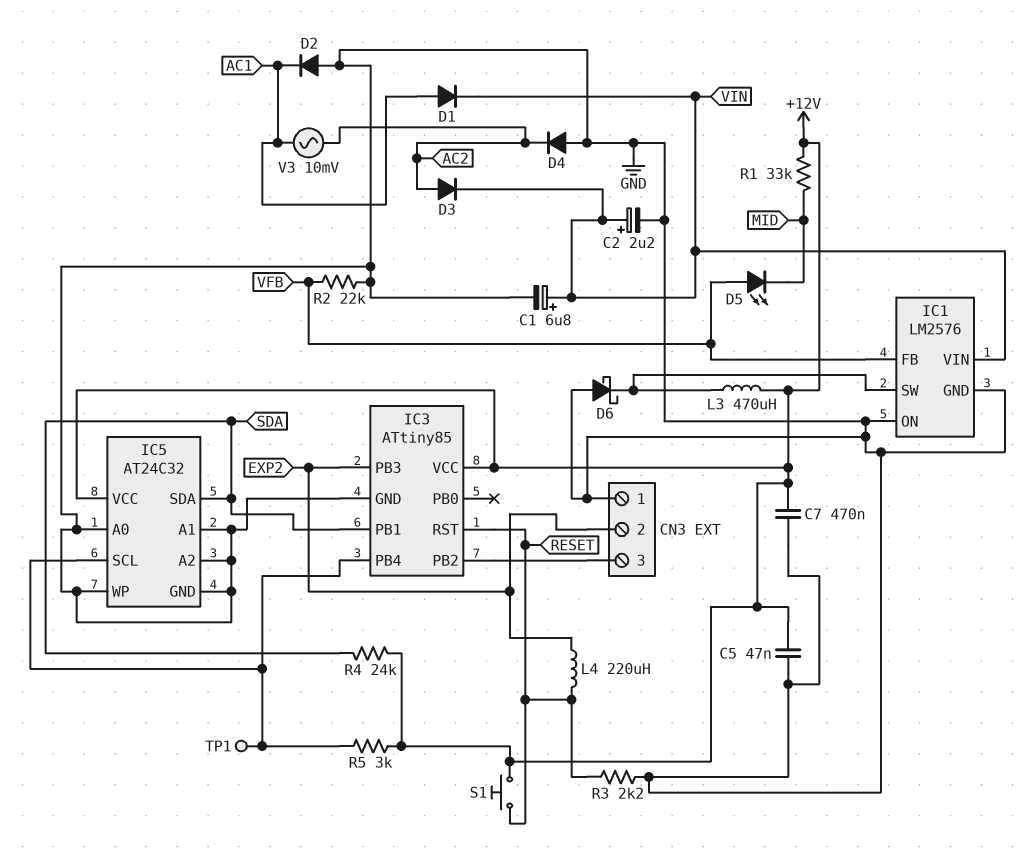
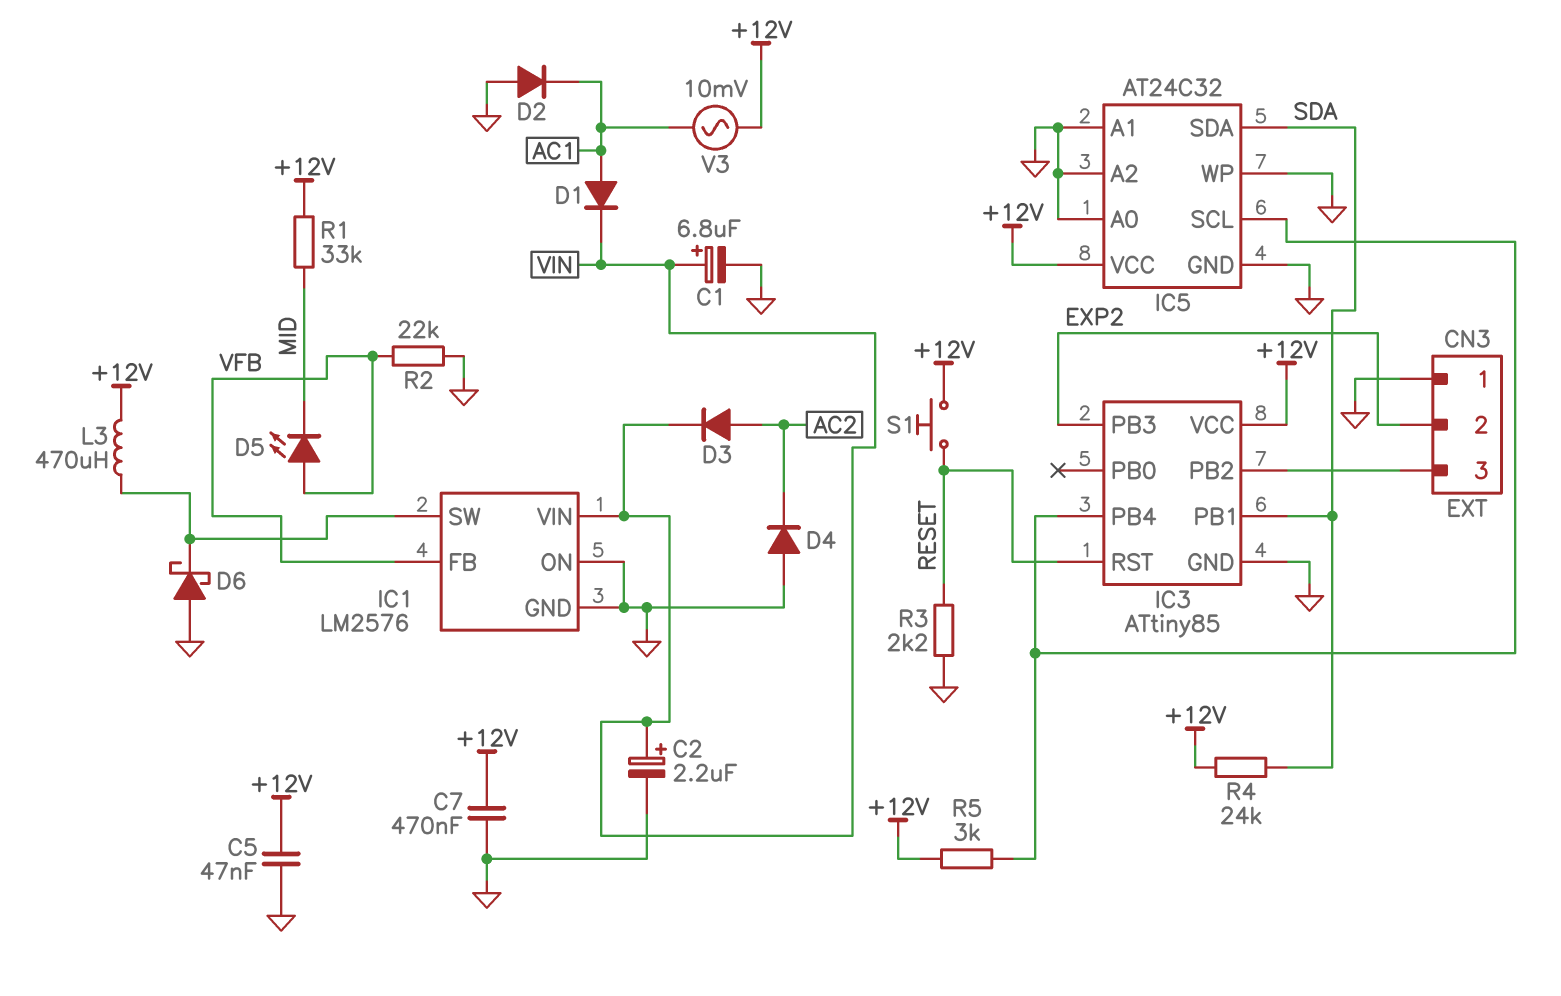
L4: 220uH (EXP2, RESET) -> none
TP1: test point (IC3/PB4) -> none
V3: AC 10mV (AC1, AC2) -> AC 10mV (+12V, AC1)

